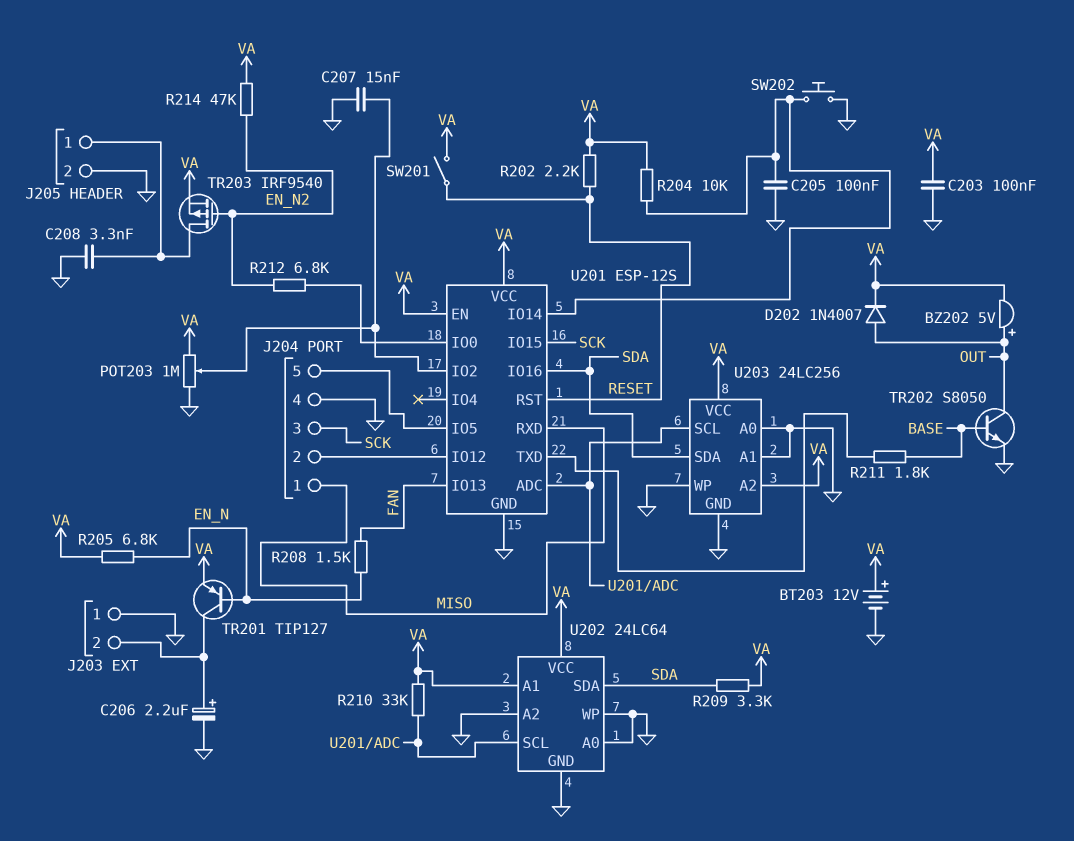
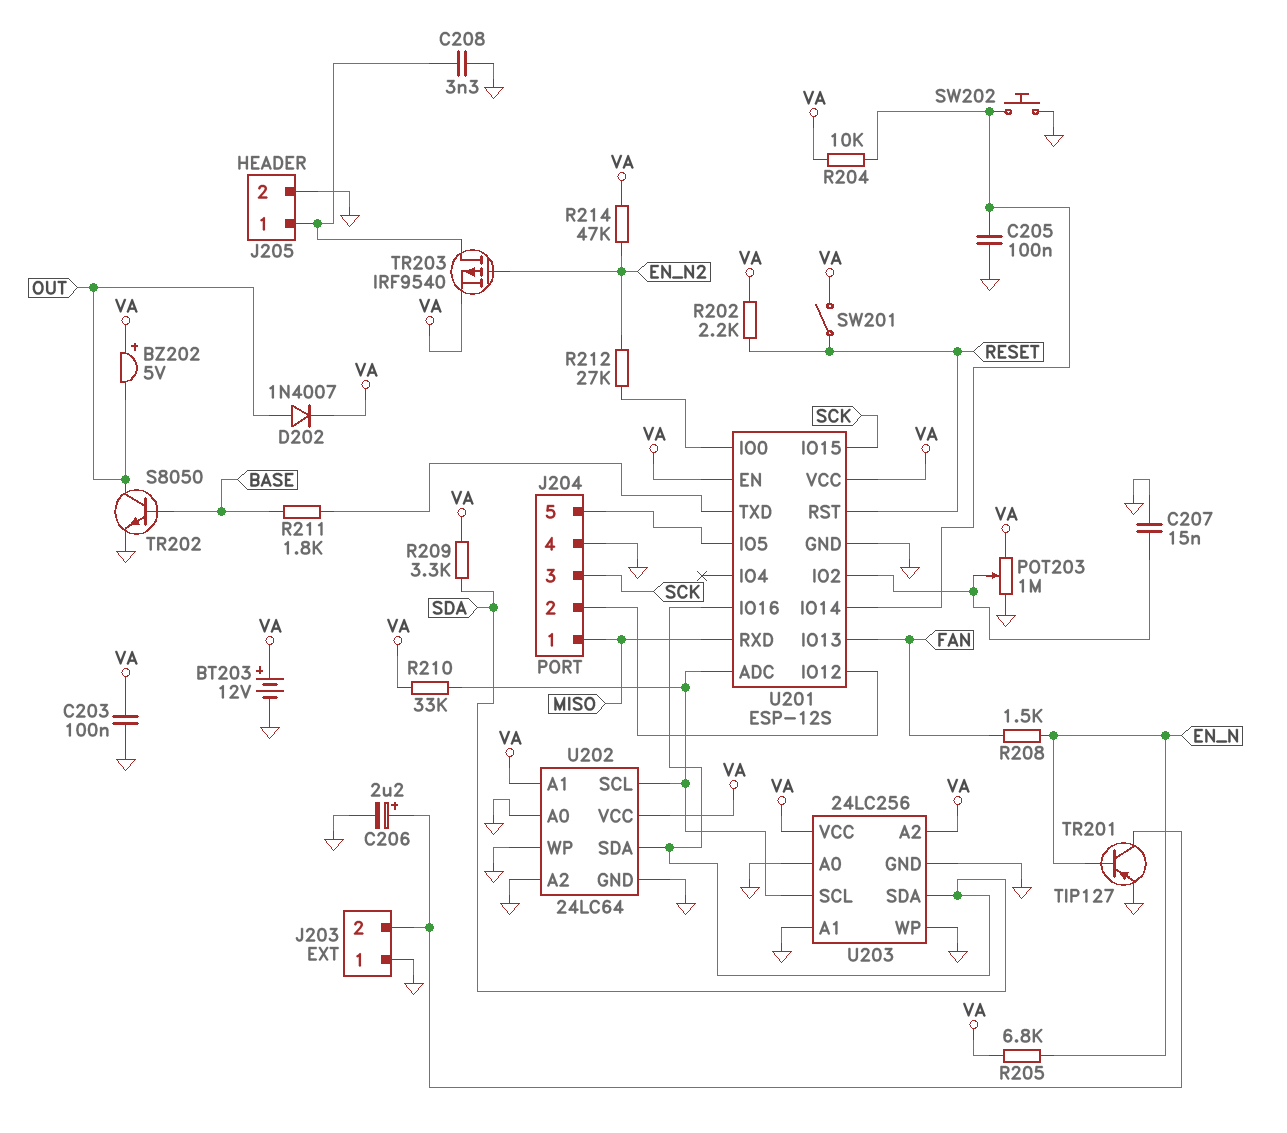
BZ202: buzzer 5V (plus OUT, minus VA) -> buzzer 5V (plus VA, minus OUT)
R212: 6.8k (EN_N2, U201/IO0) -> 27k (EN_N2, U201/IO0)
TR201: PNP TIP127 (B EN_N, C J203/2, E VA) -> PNP TIP127 (B EN_N, C J203/2, E GND)

